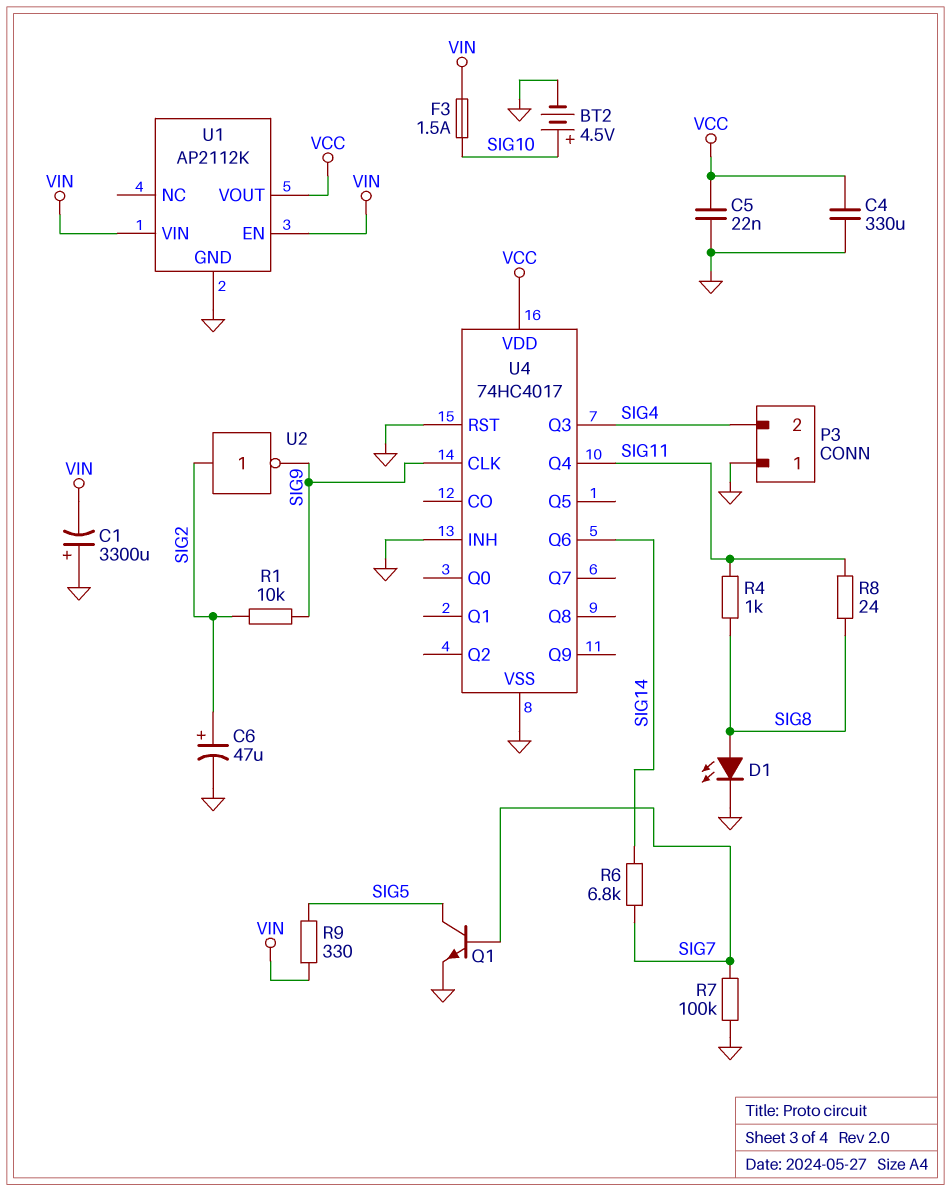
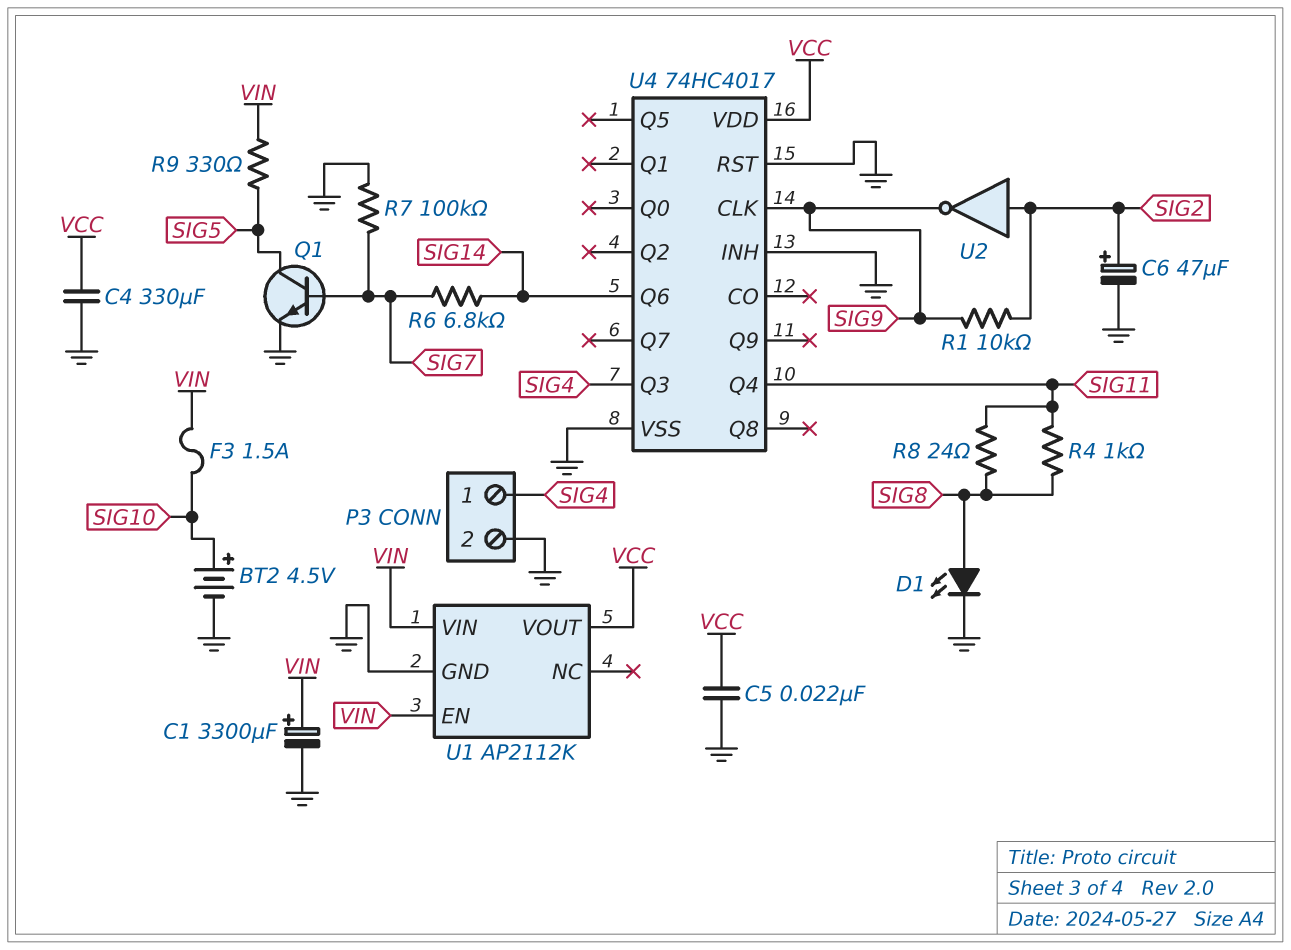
C1: 3300uF (plus GND, minus VIN) -> 3300uF (plus VIN, minus GND)
P3 pin 1: GND -> SIG4
P3 pin 2: SIG4 -> GND

